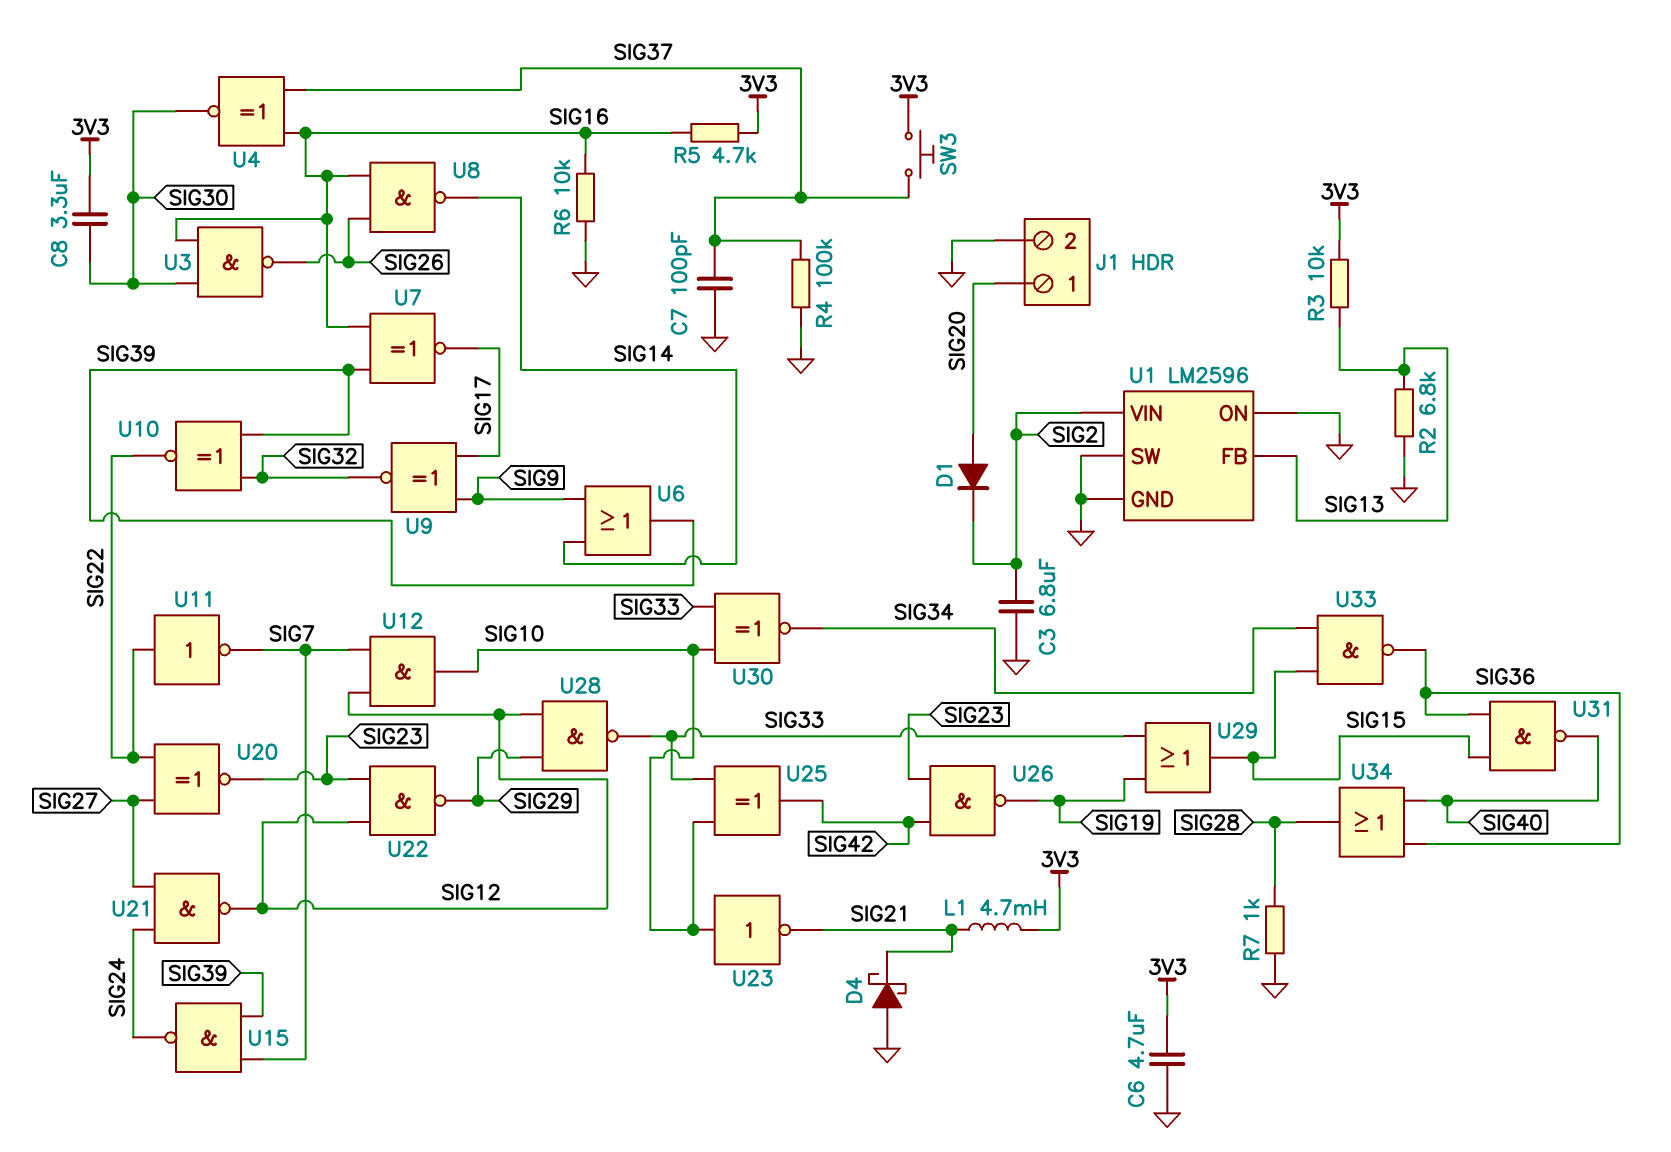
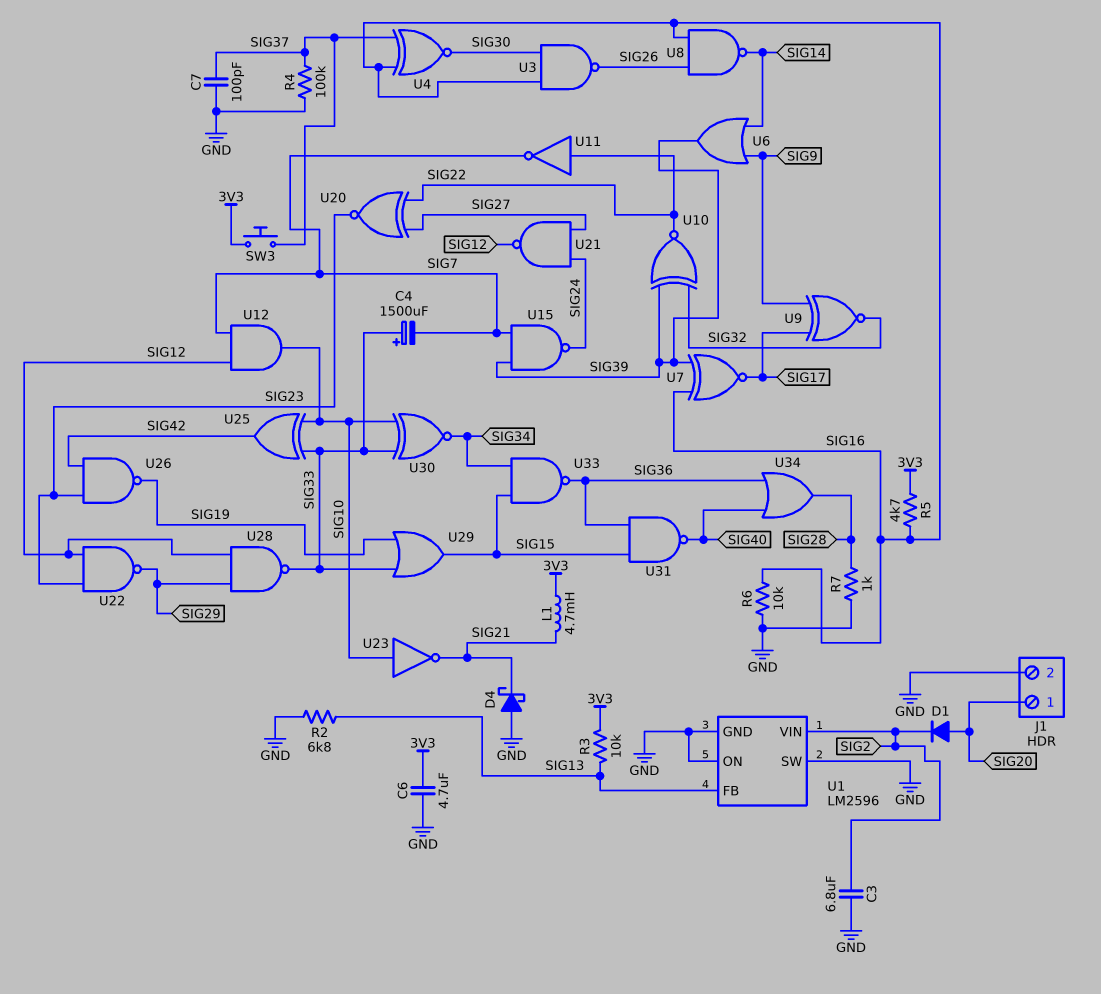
C4: none -> 1500uF (plus SIG33, minus SIG7)
C8: 3.3uF (3V3, SIG30) -> none

